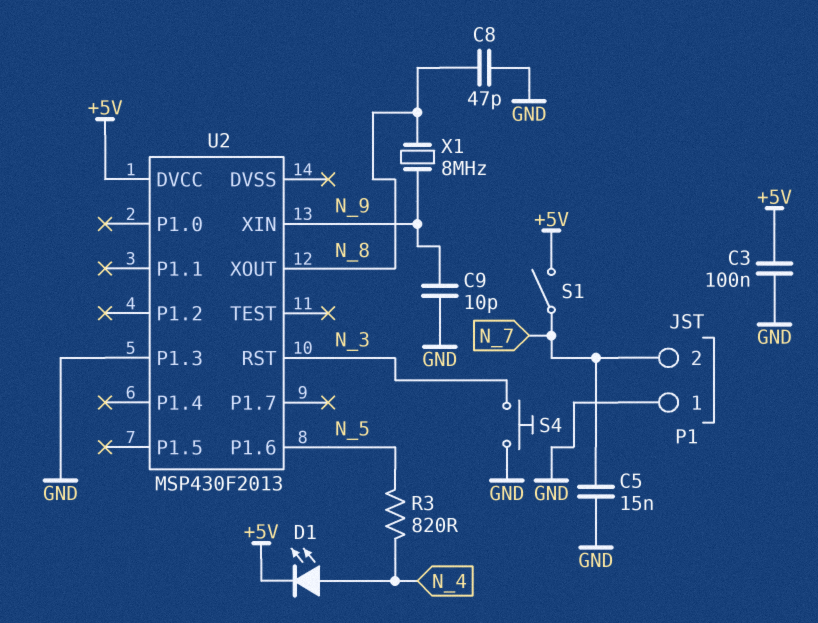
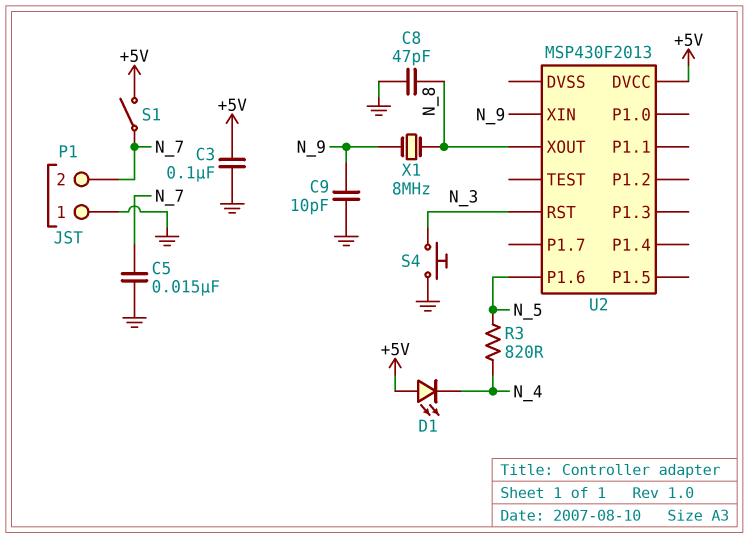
D1: LED (A N_4, K +5V) -> LED (A +5V, K N_4)
U2 pin P1.3: GND -> none

